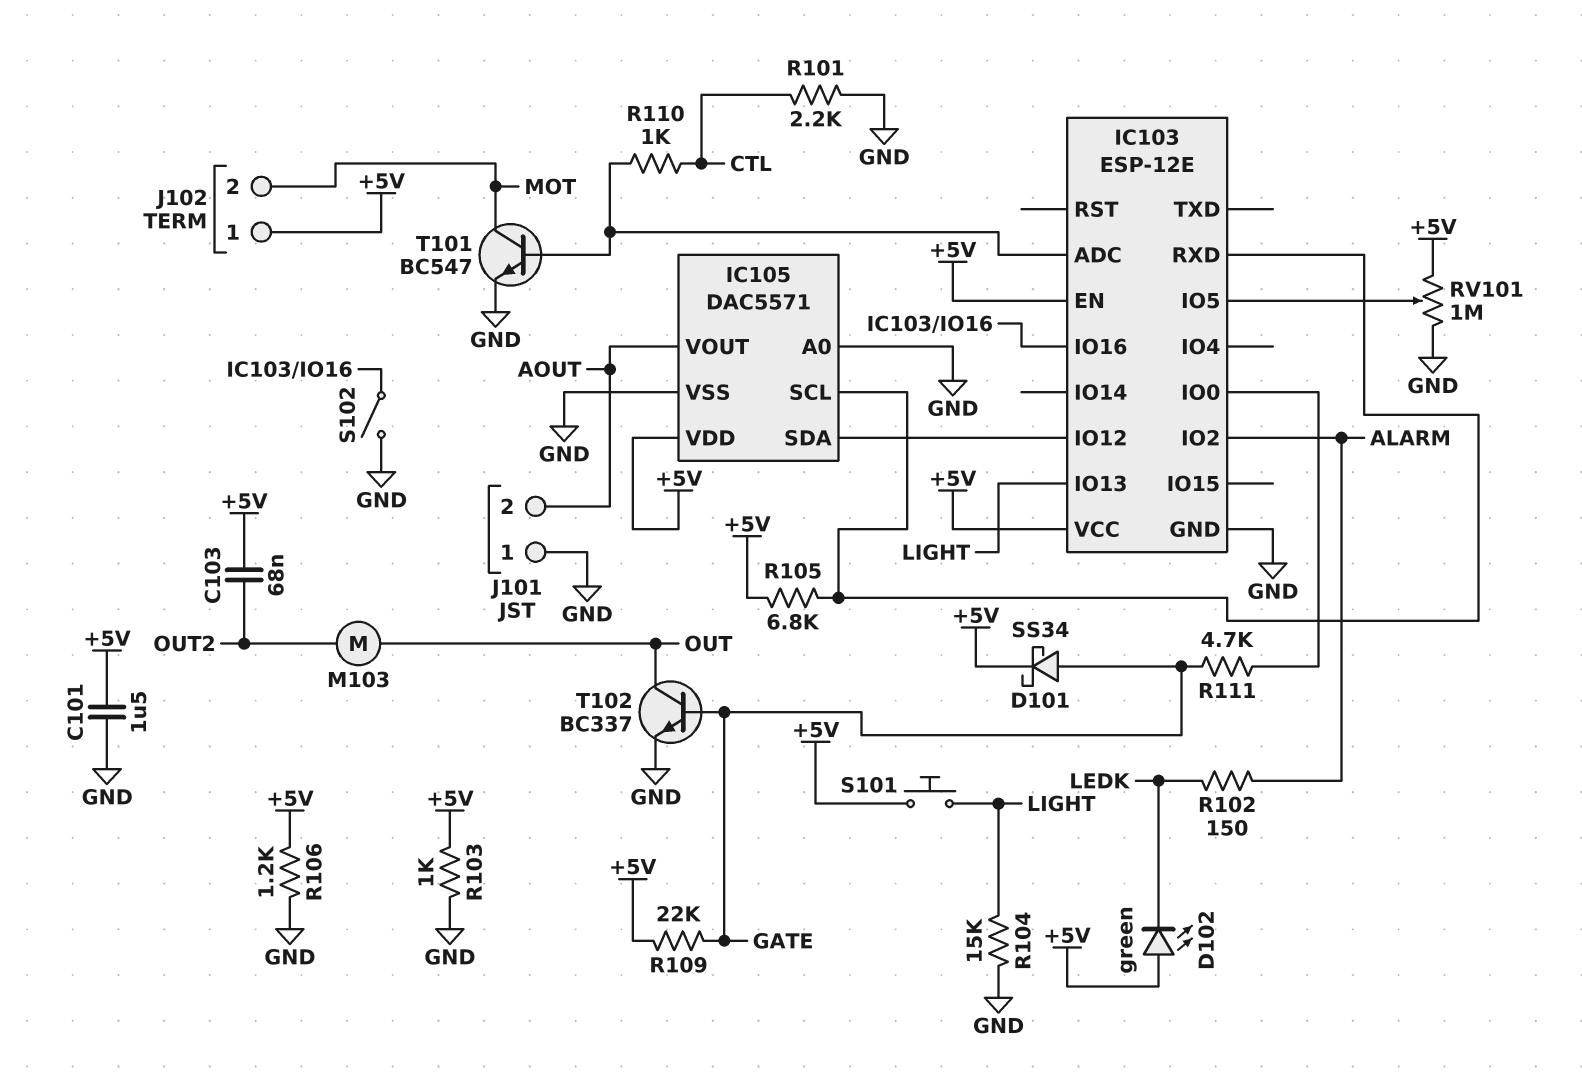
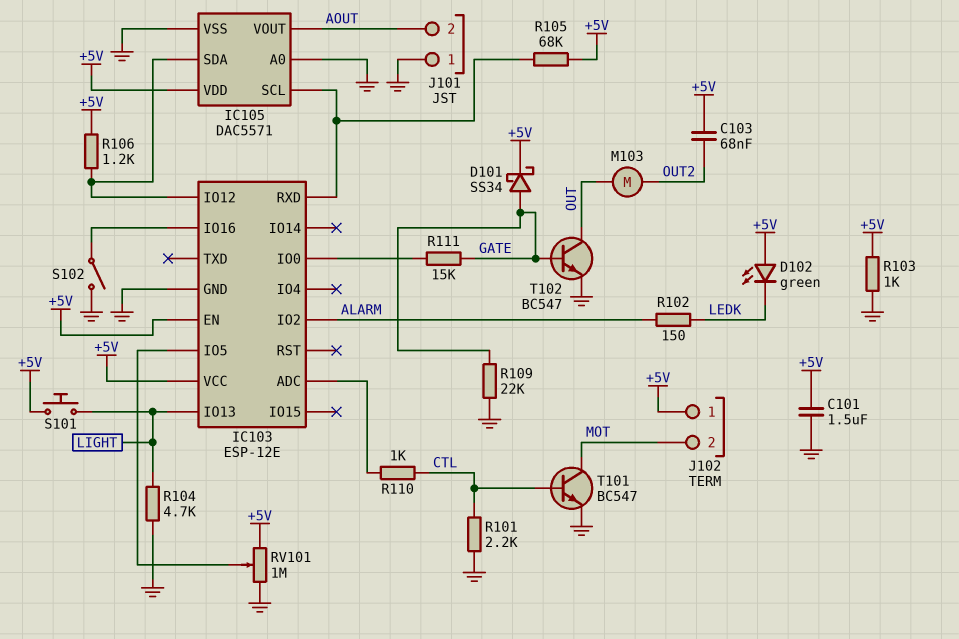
R104: 15k (GND, LIGHT) -> 4.7k (GND, LIGHT)
R105: 6.8k (+5V, IC103/RXD) -> 68k (+5V, IC103/RXD)
R106: 1.2k (+5V, GND) -> 1.2k (+5V, IC103/IO12)
R109: 22k (+5V, GATE) -> 22k (GATE, GND)
R111: 4.7k (GATE, IC103/IO0) -> 15k (GATE, IC103/IO0)
T101: NPN BC547 (B IC103/ADC, C MOT, E GND) -> NPN BC547 (B CTL, C MOT, E GND)
T102: NPN BC337 (B GATE, C OUT, E GND) -> NPN BC547 (B GATE, C OUT, E GND)

